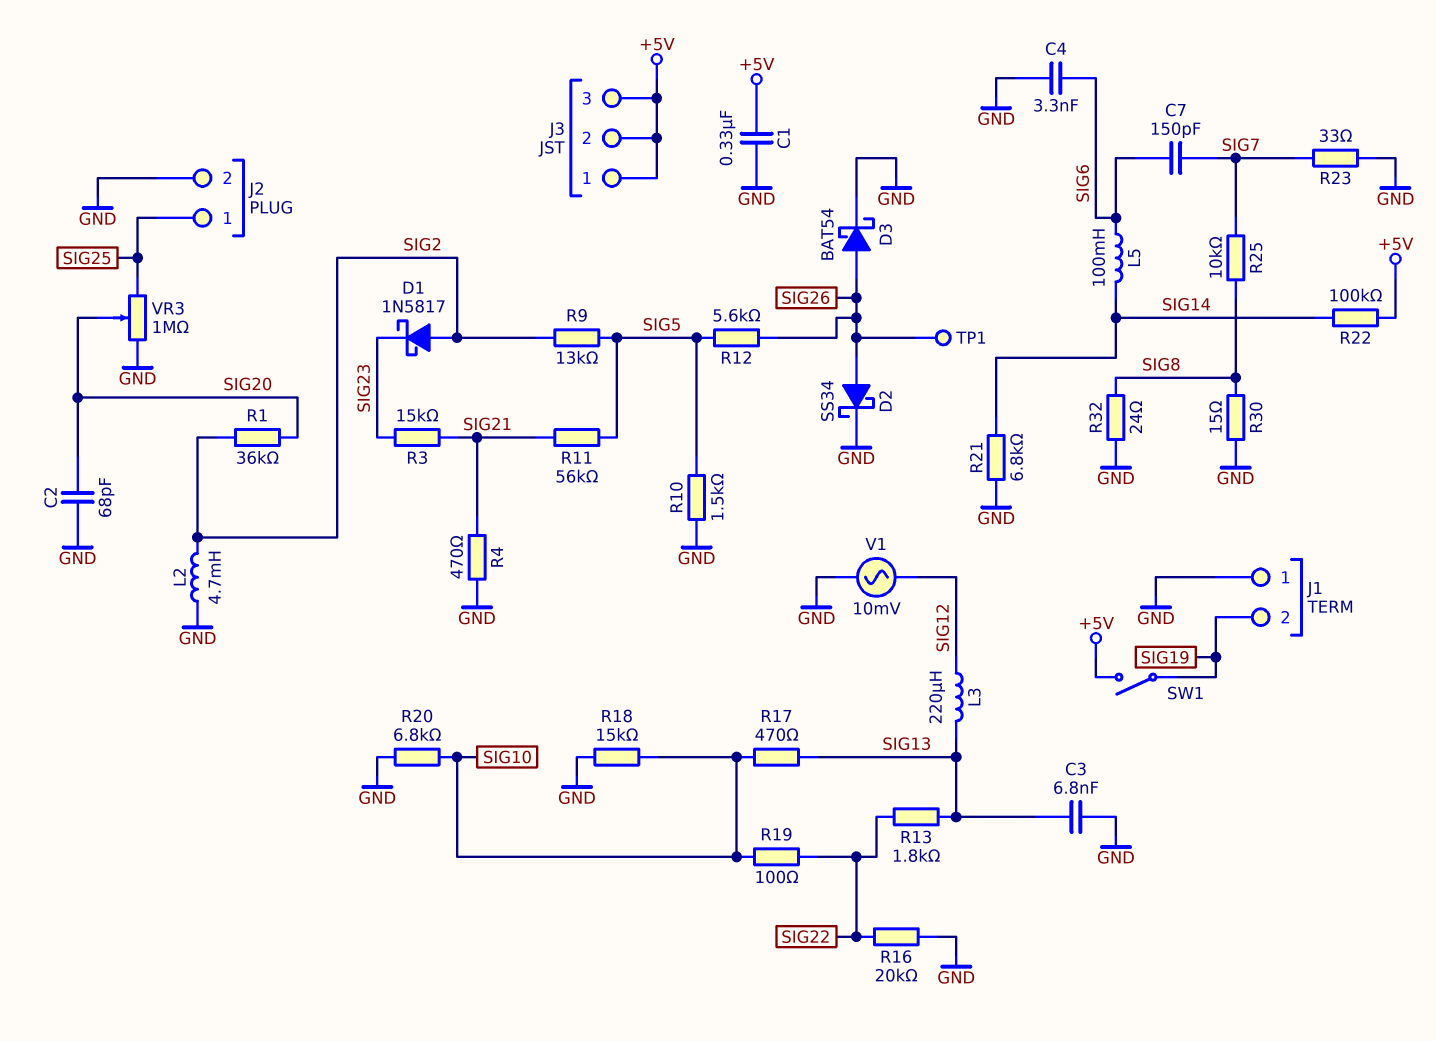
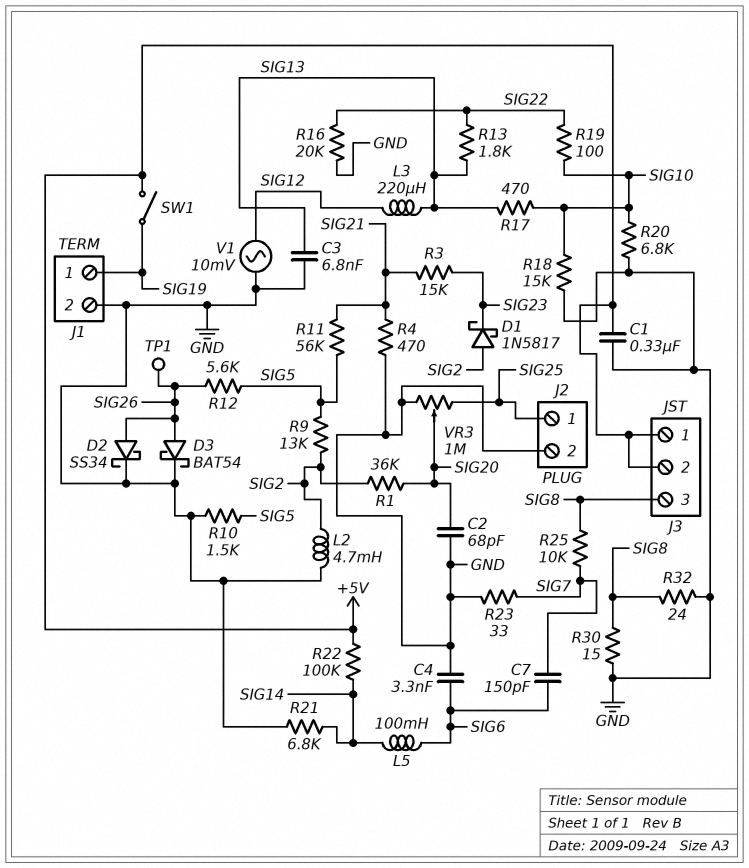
J1 pin 1: GND -> SIG19
J1 pin 2: SIG19 -> GND
J3 pin 3: +5V -> SIG8

